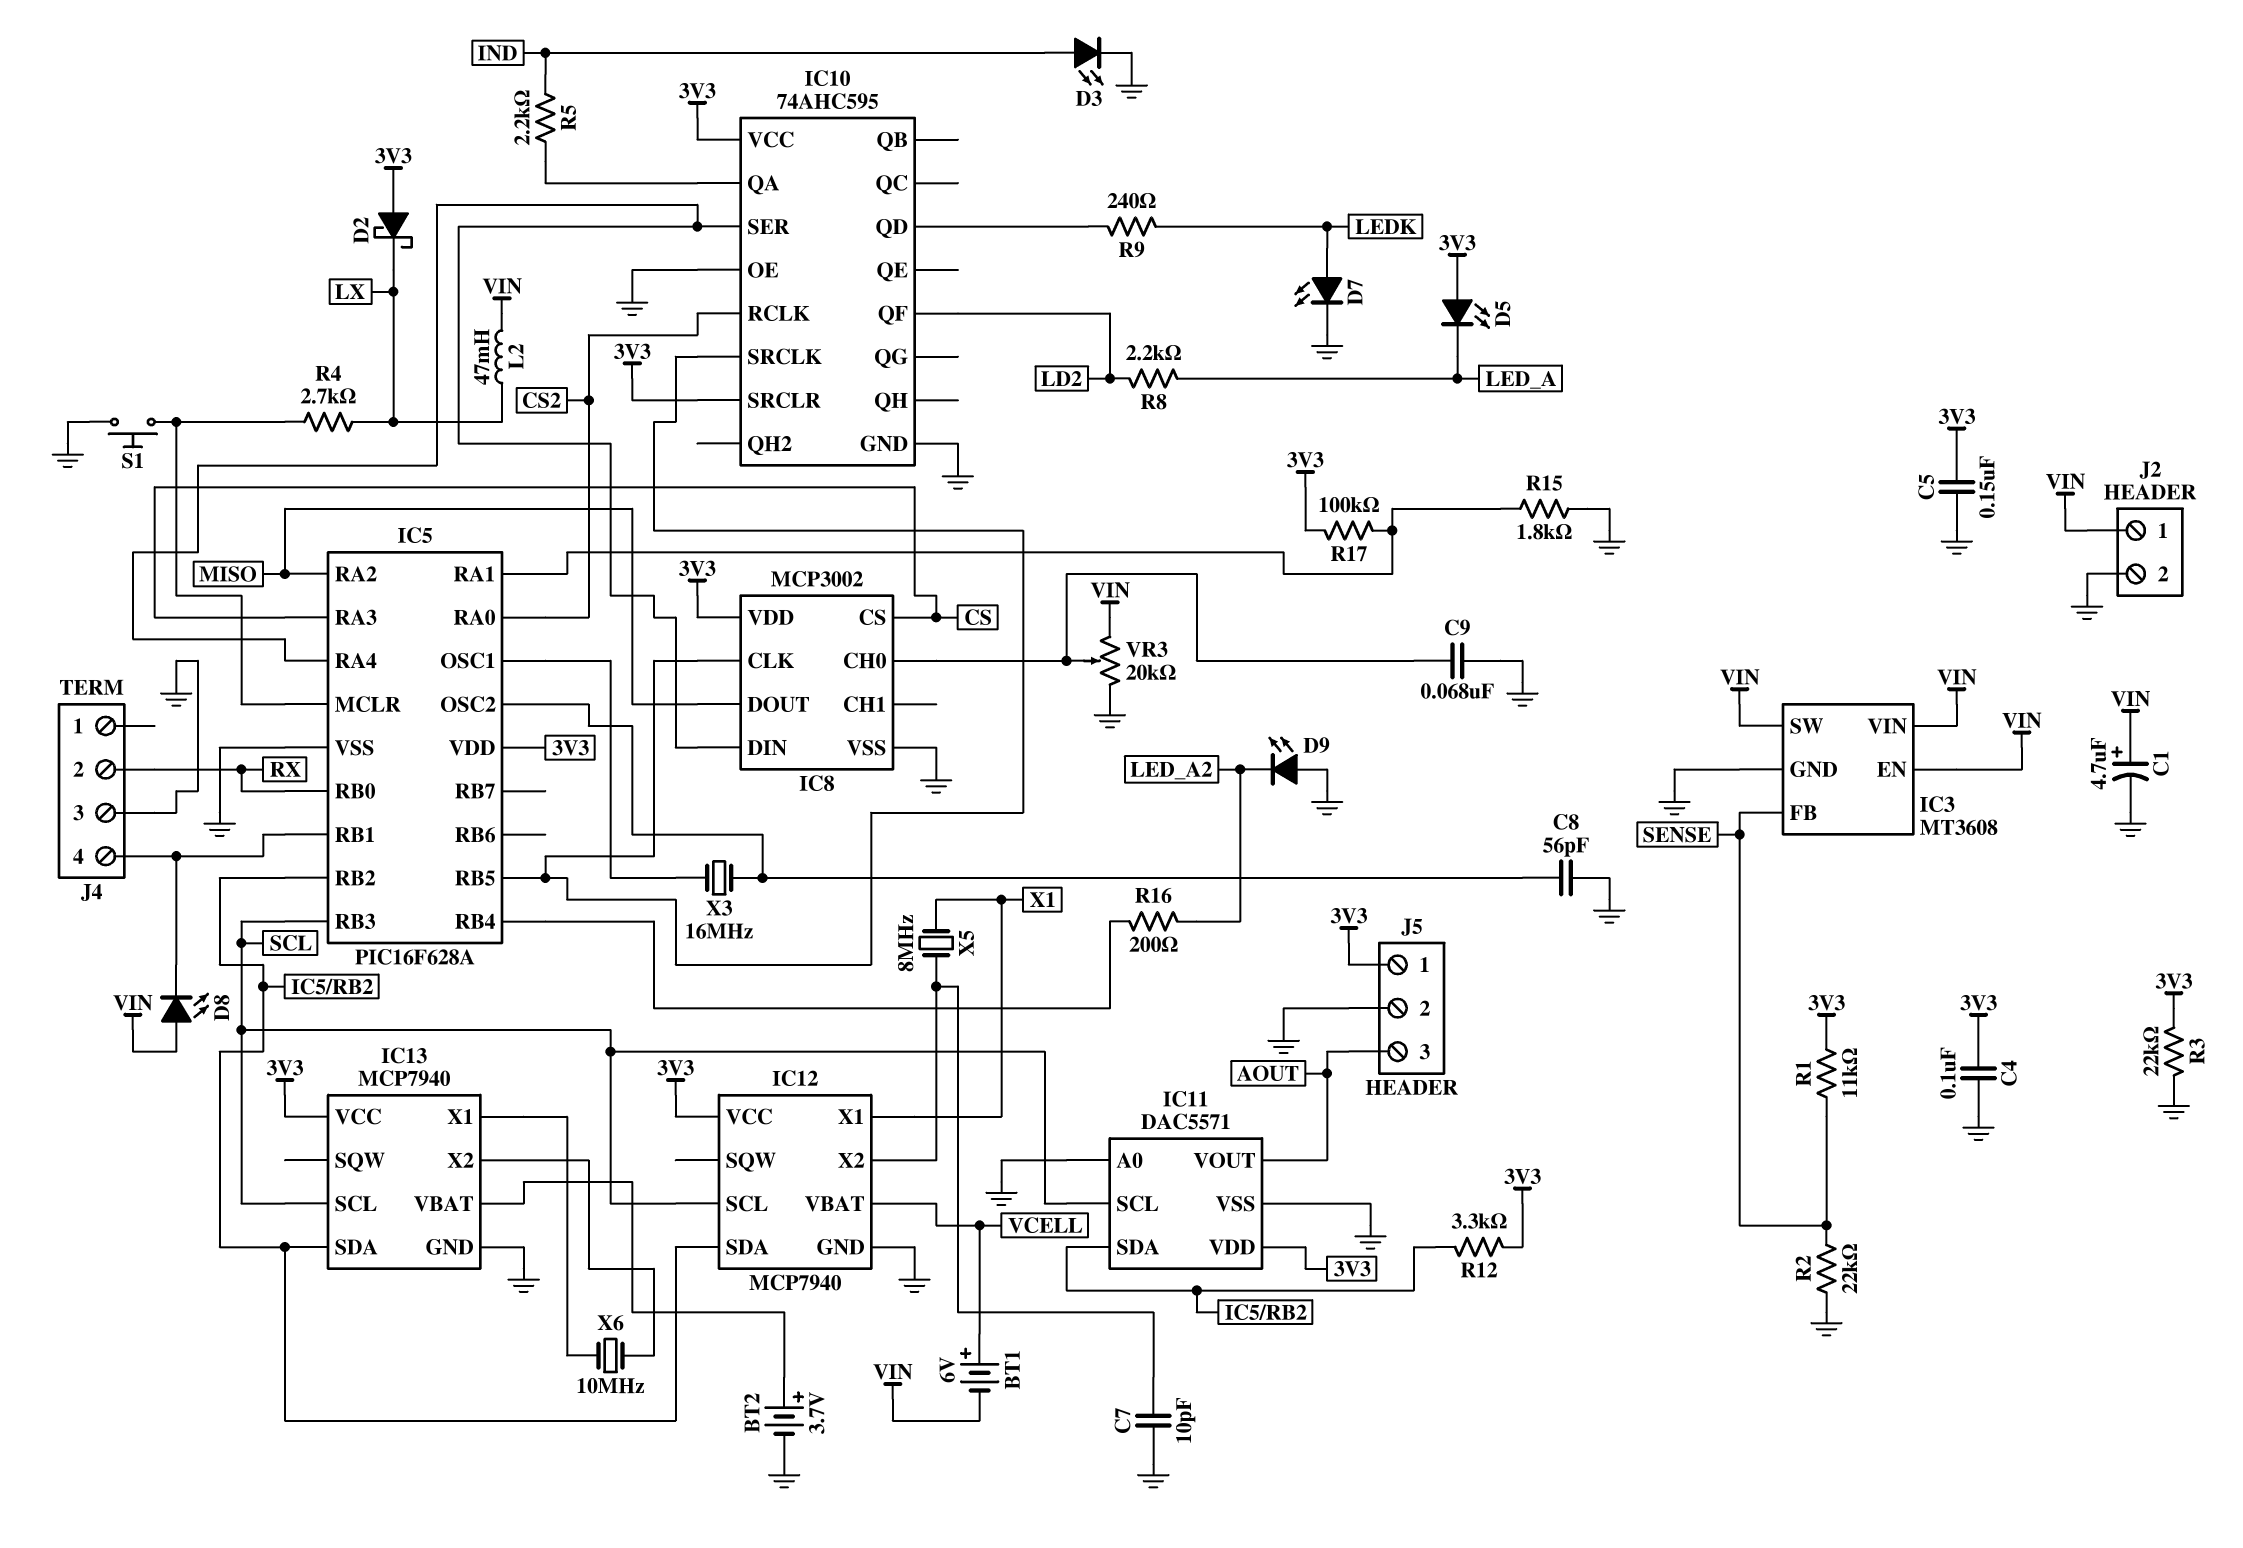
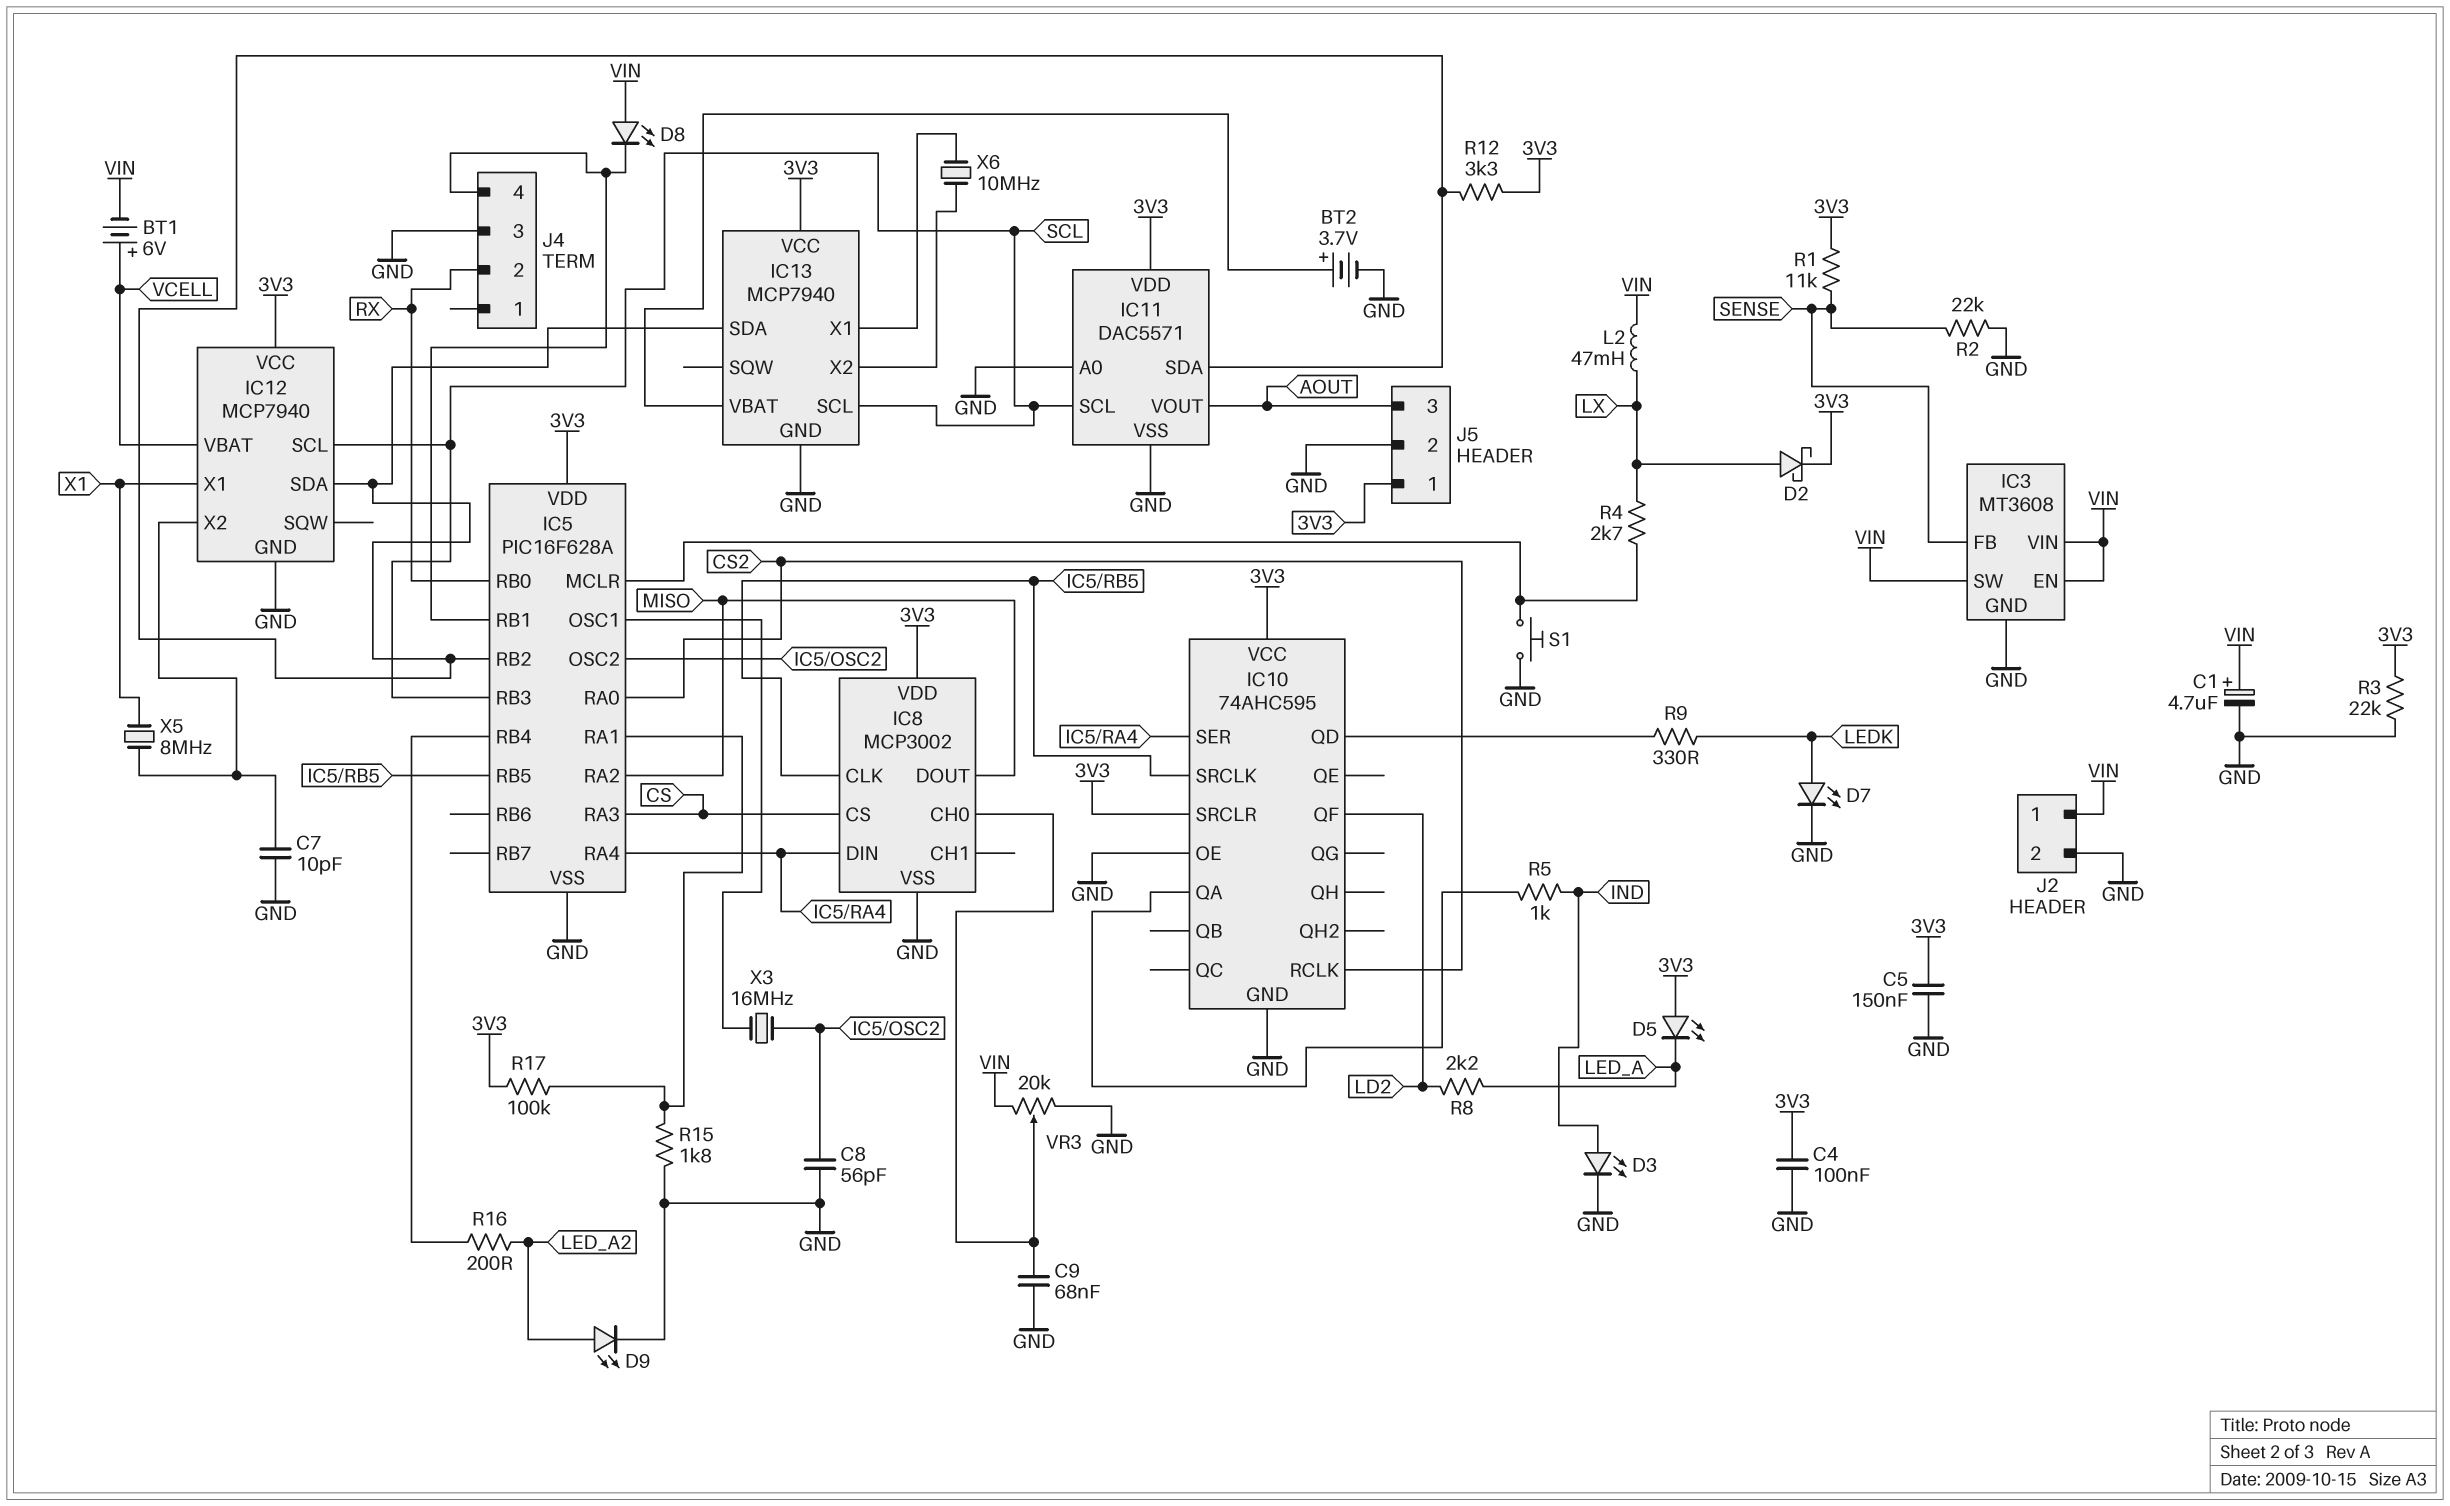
D2: schottky (A 3V3, K LX) -> schottky (A LX, K 3V3)
D9: LED (A GND, K LED_A2) -> LED (A LED_A2, K GND)
R5: 2.2k (IC10/QA, IND) -> 1k (IC10/QA, IND)
R9: 240 (IC10/QD, LEDK) -> 330 (IC10/QD, LEDK)

